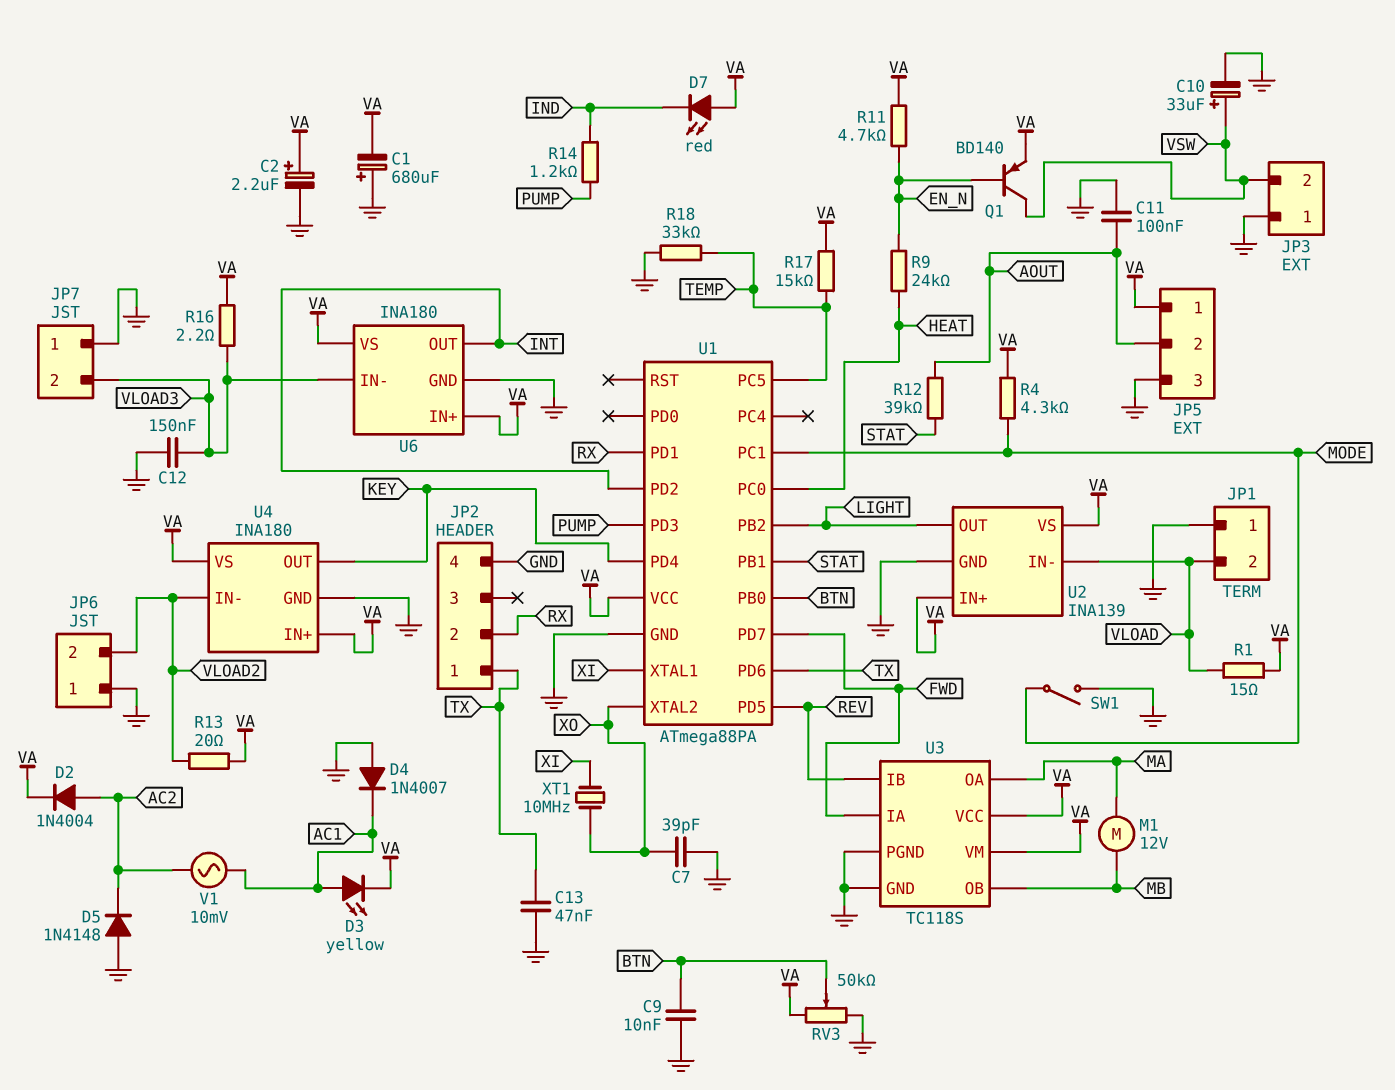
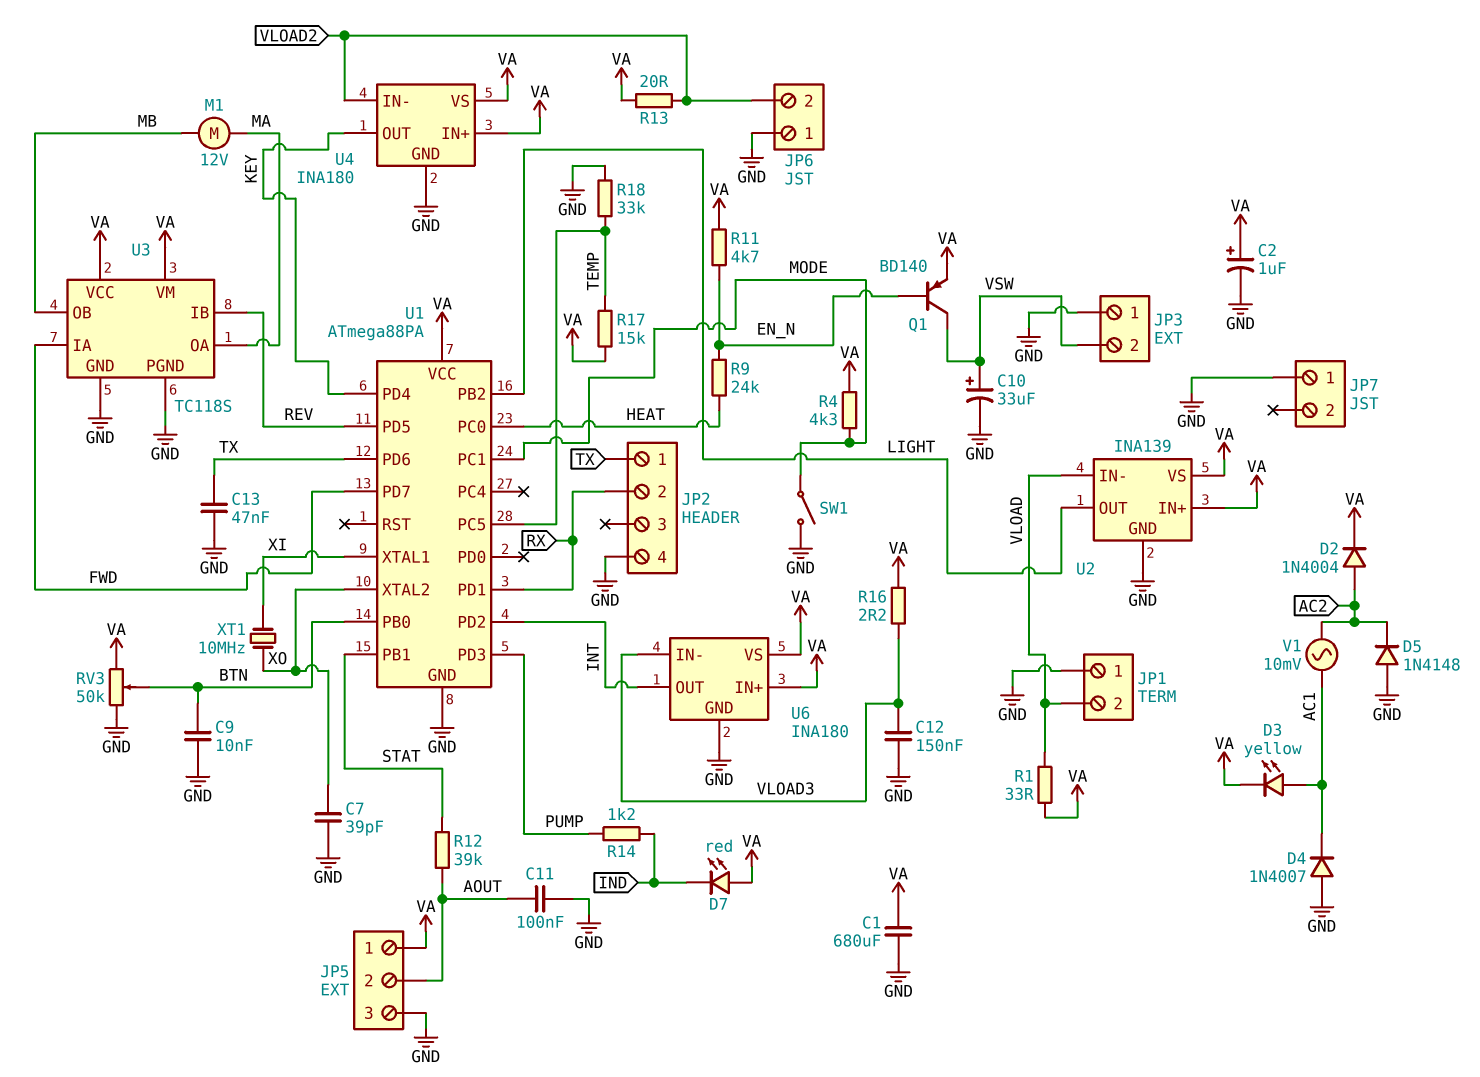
C1: 680uF (plus GND, minus VA) -> 680uF (GND, VA)
C2: 2.2uF (plus VA, minus GND) -> 1uF (plus VA, minus GND)
JP7 pin 2: VLOAD3 -> none
R1: 15 (VA, VLOAD) -> 33 (VA, VLOAD)

